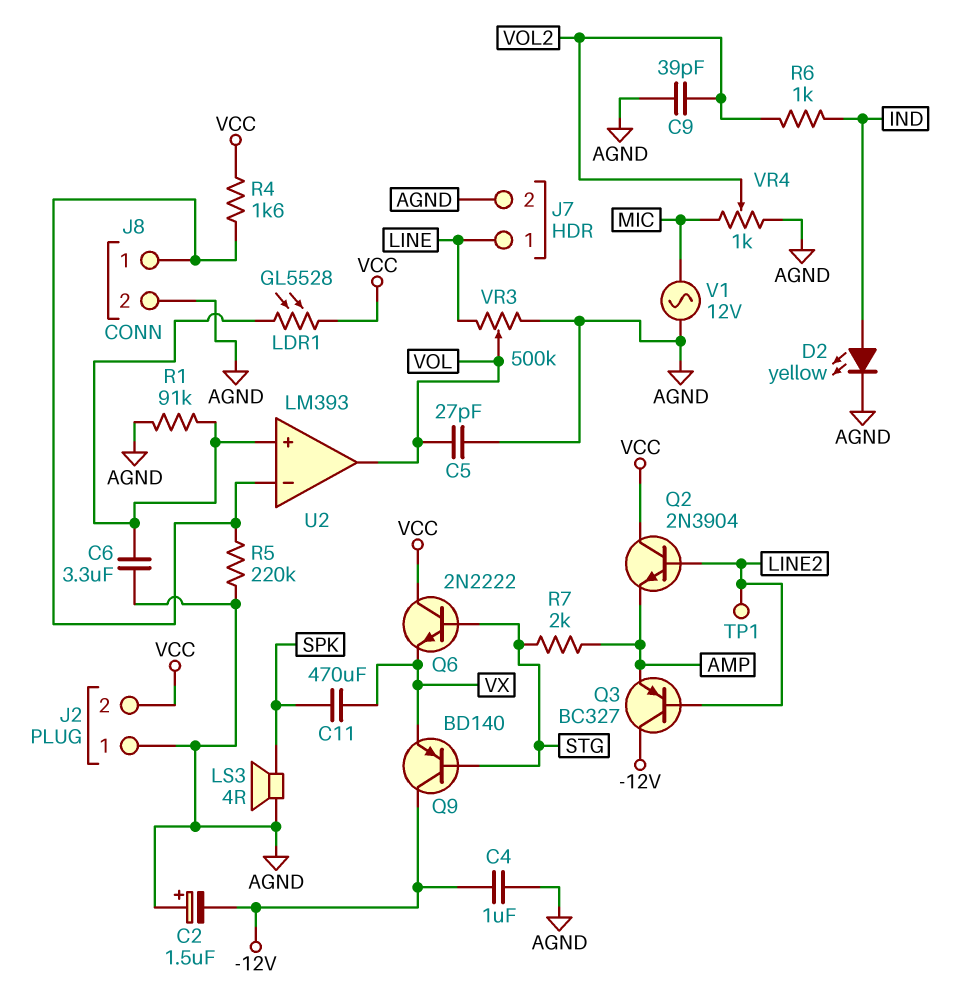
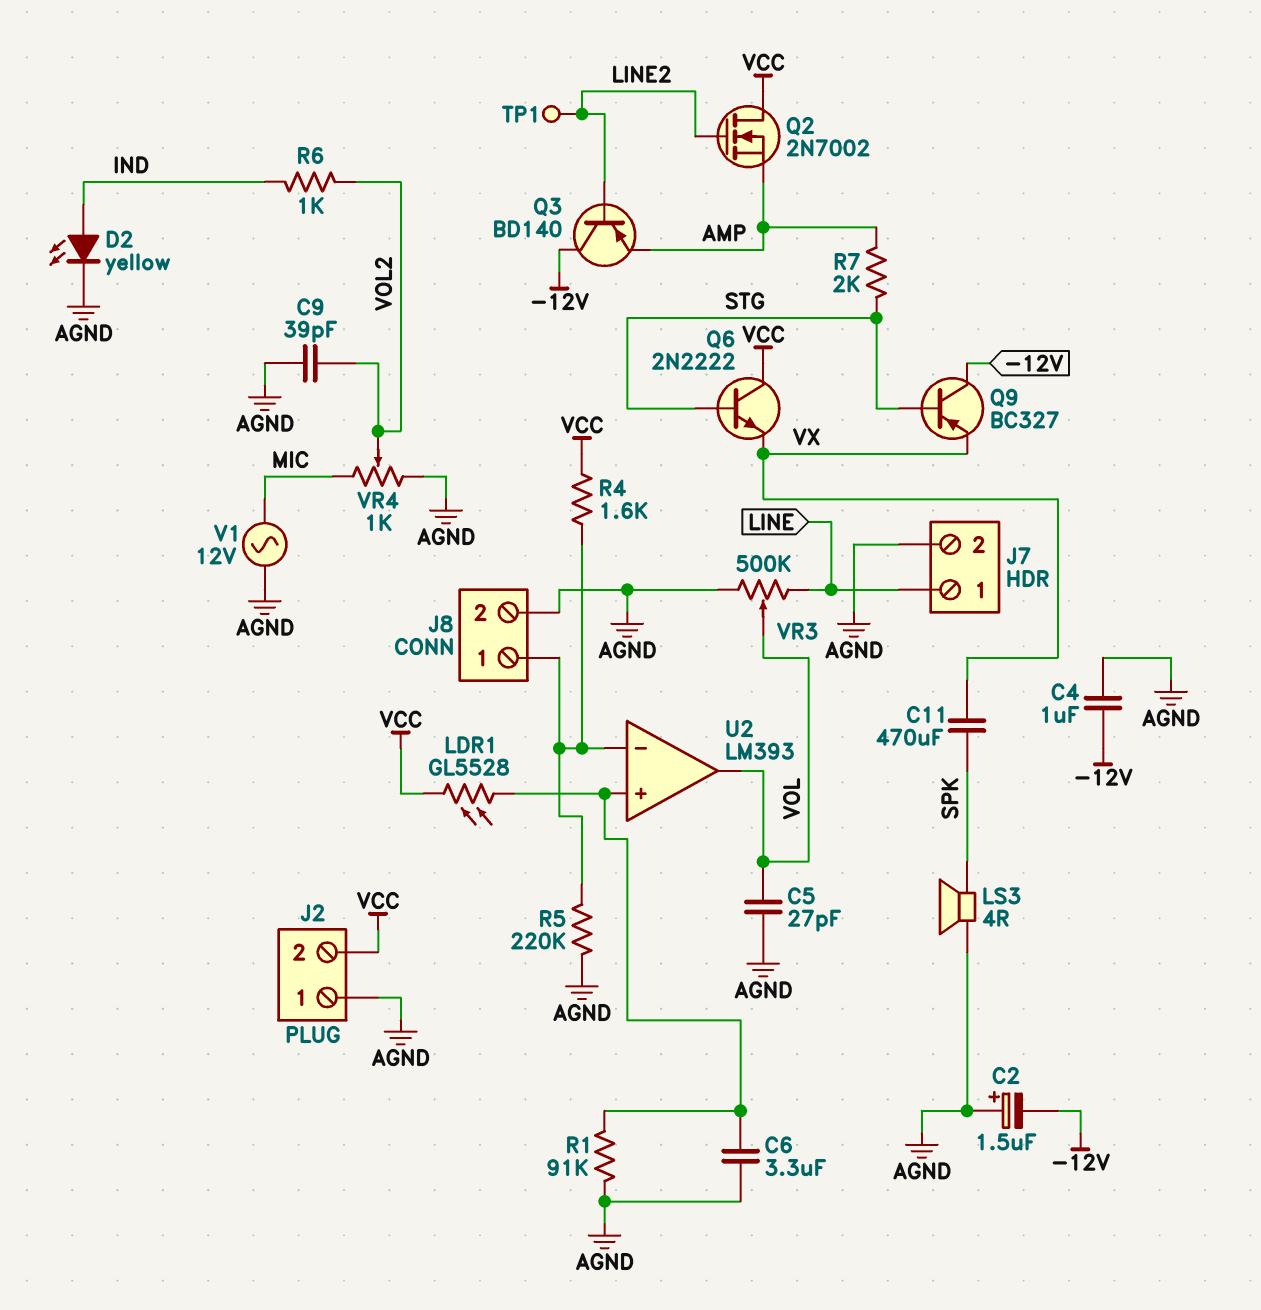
Q2: NPN 2N3904 (B LINE2, C VCC, E AMP) -> NMOS 2N7002 (G LINE2, D VCC, S AMP)
Q3: PNP BC327 (B LINE2, C -12V, E AMP) -> PNP BD140 (B LINE2, C -12V, E AMP)
Q9: PNP BD140 (B STG, C -12V, E VX) -> PNP BC327 (B STG, C -12V, E VX)

